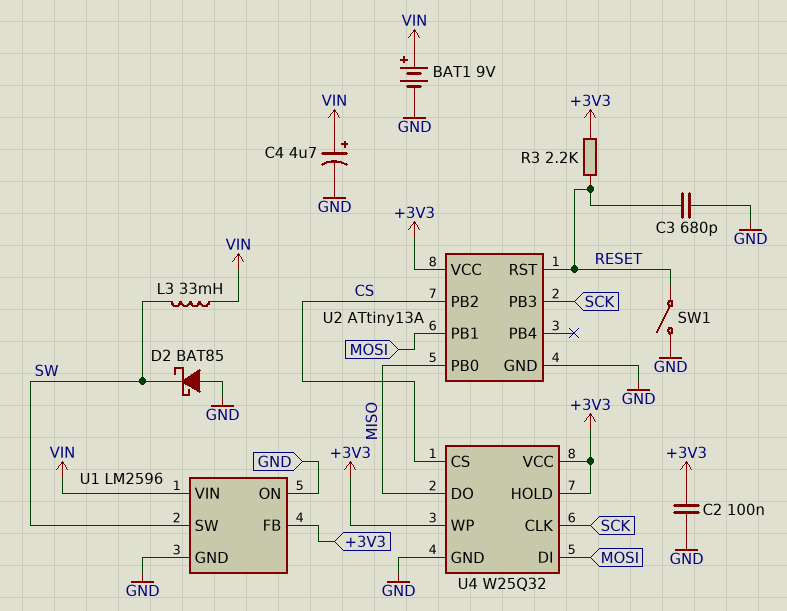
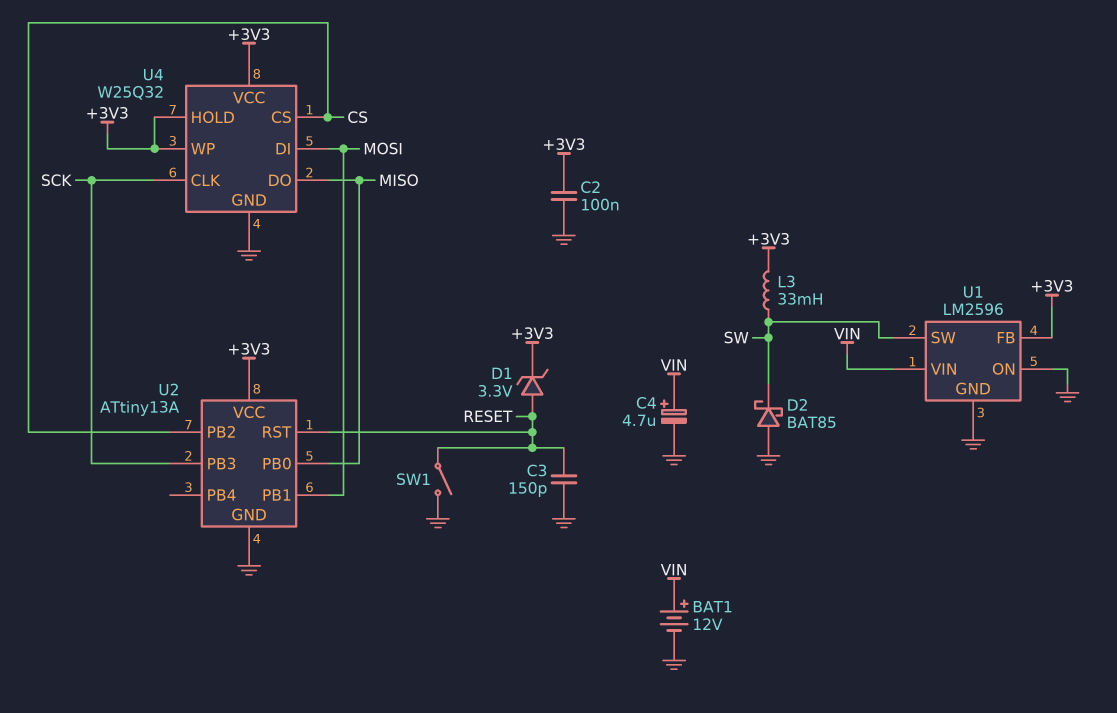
BAT1: 9V (plus VIN, minus GND) -> 12V (plus VIN, minus GND)
C3: 680pF (GND, RESET) -> 150pF (GND, RESET)
D1: none -> zener 3.3V (A RESET, K +3V3)
L3: 33mH (SW, VIN) -> 33mH (+3V3, SW)
R3: 2.2k (+3V3, RESET) -> none

